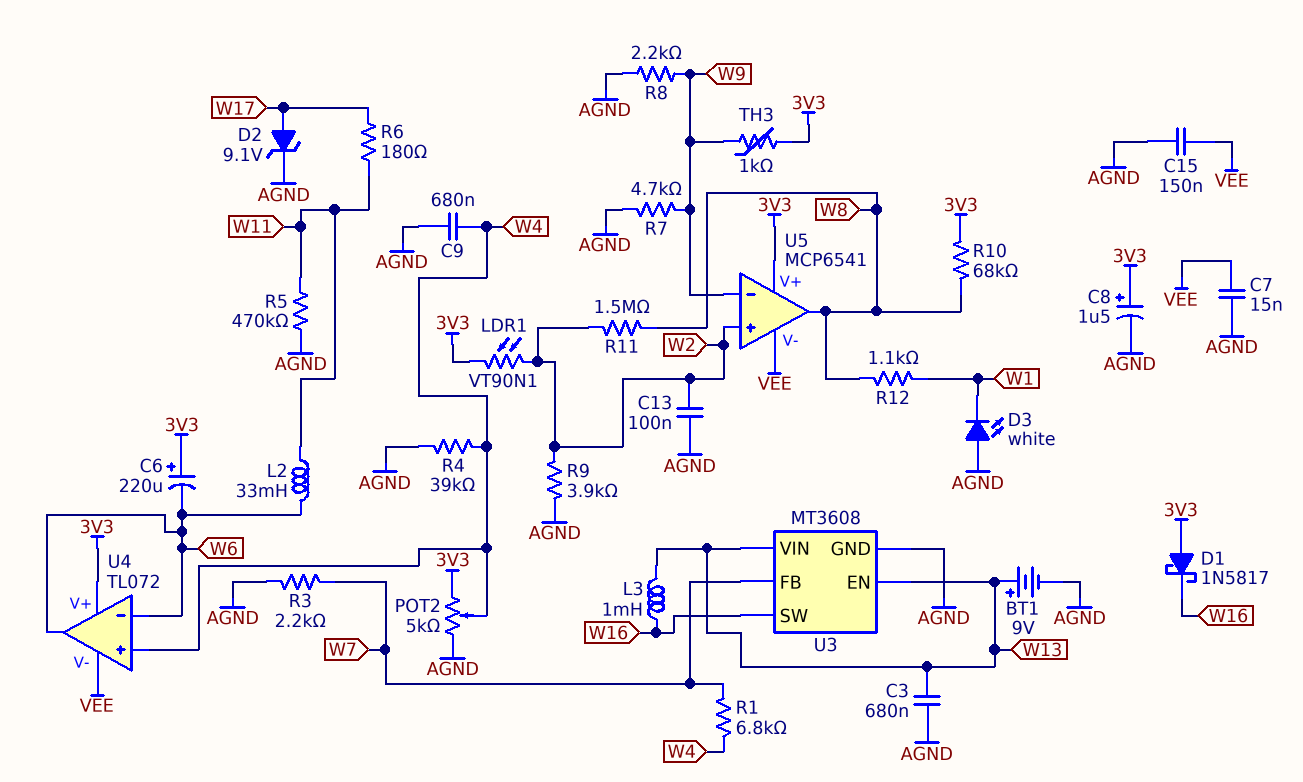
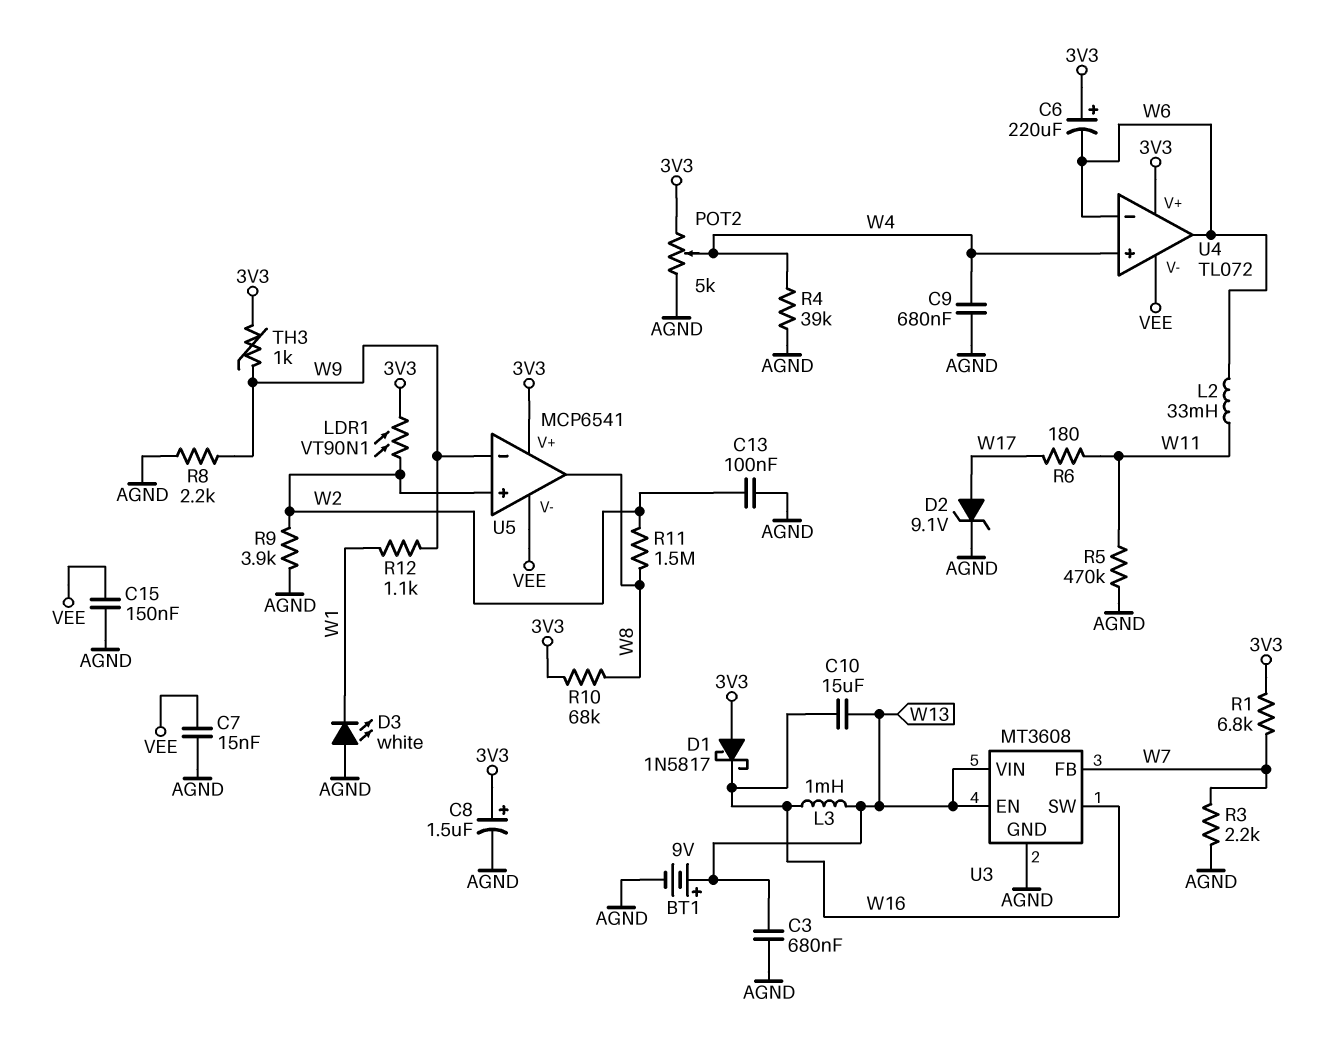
C10: none -> 15uF (W13, W16)
R1: 6.8k (W4, W7) -> 6.8k (3V3, W7)
R7: 4.7k (AGND, W9) -> none
R12: 1.1k (W1, W8) -> 1.1k (W1, W9)

